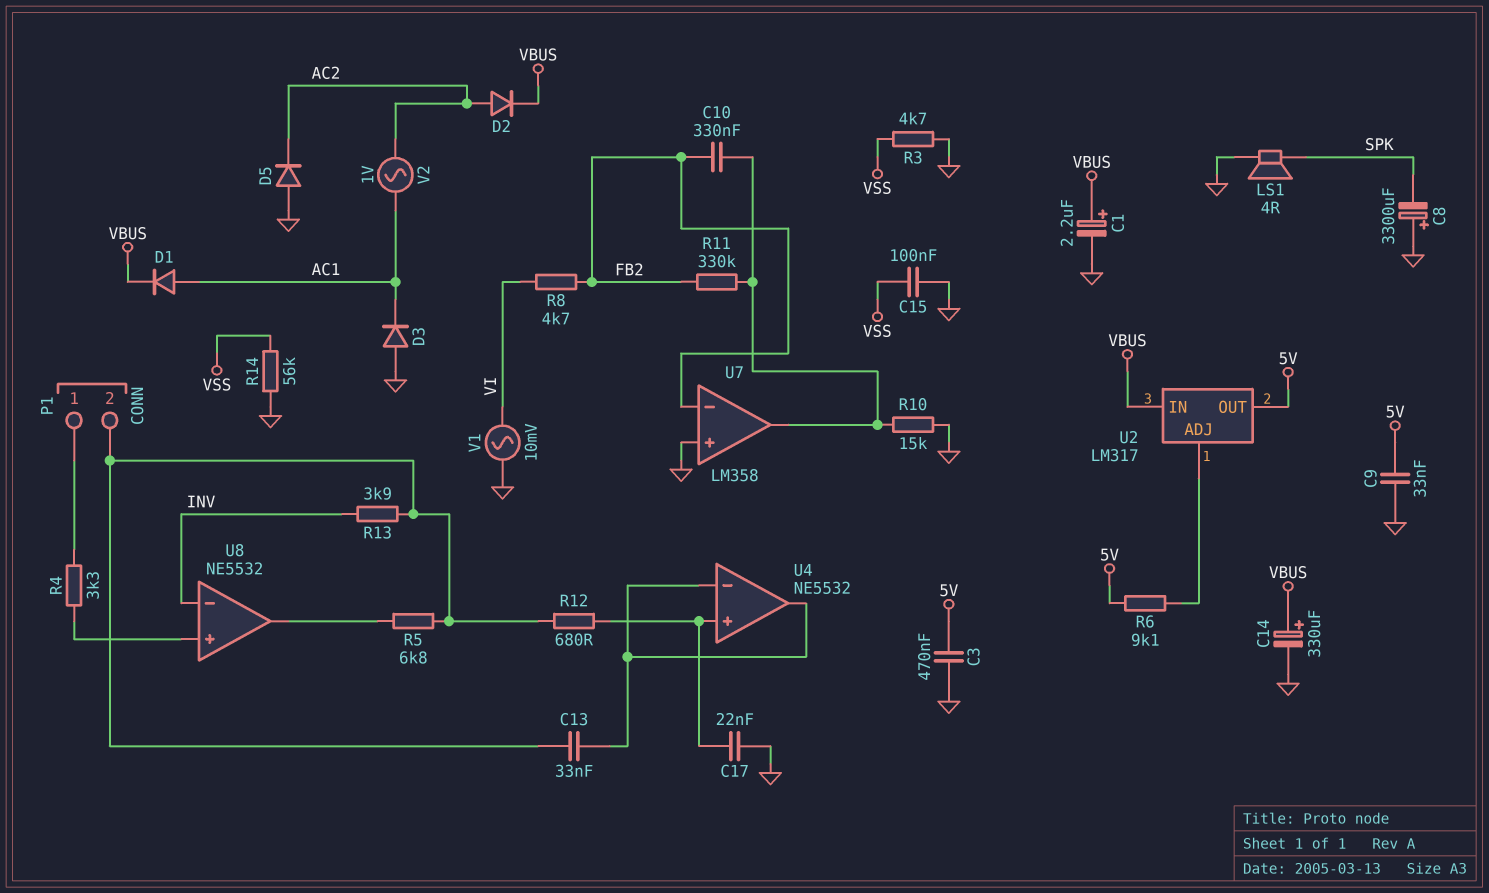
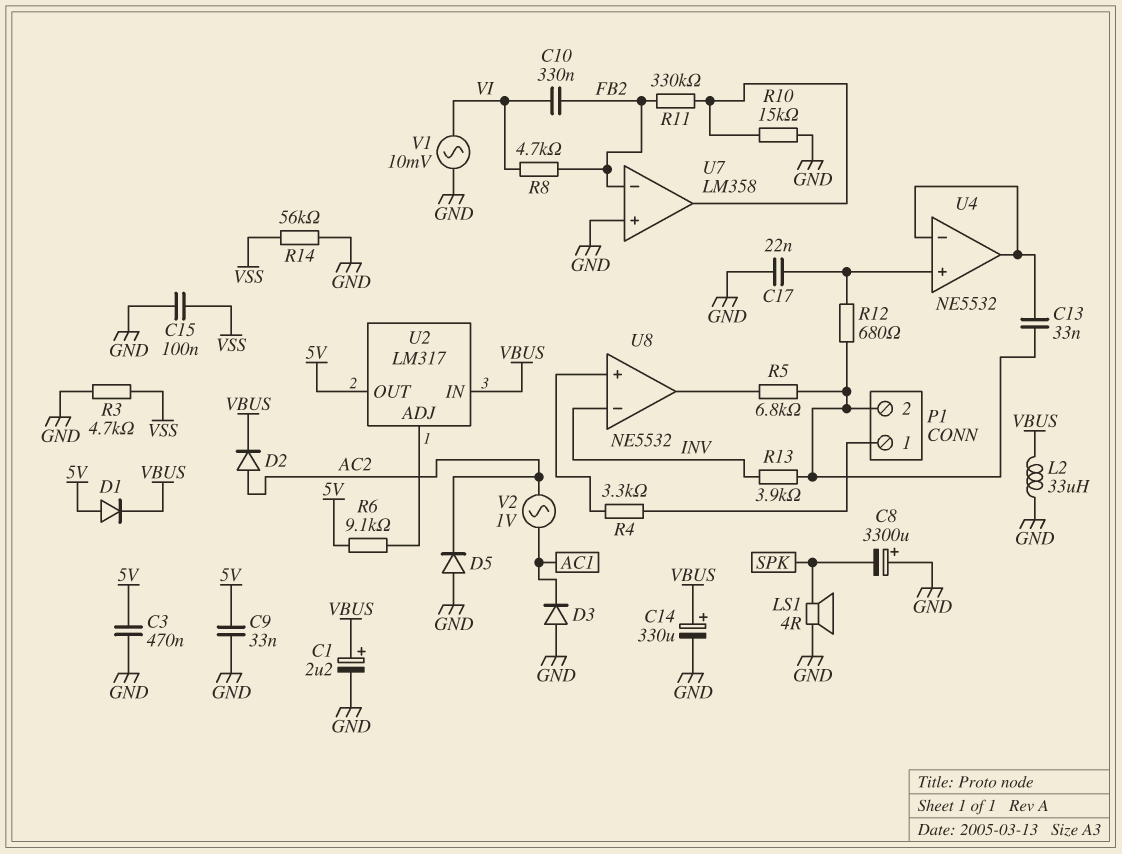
C10: 330nF (FB2, U7/out) -> 330nF (FB2, VI)
D1: diode (A AC1, K VBUS) -> diode (A 5V, K VBUS)
L2: none -> 33uH (GND, VBUS)

